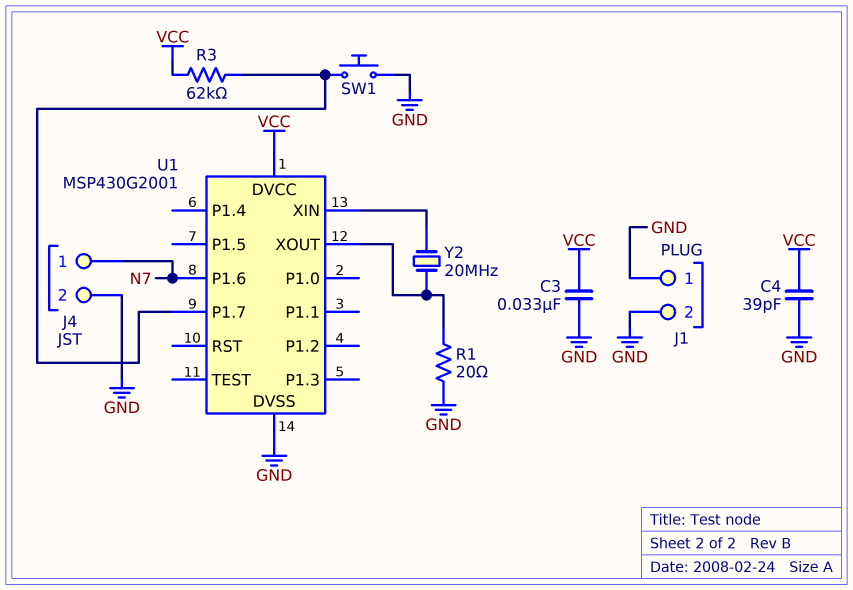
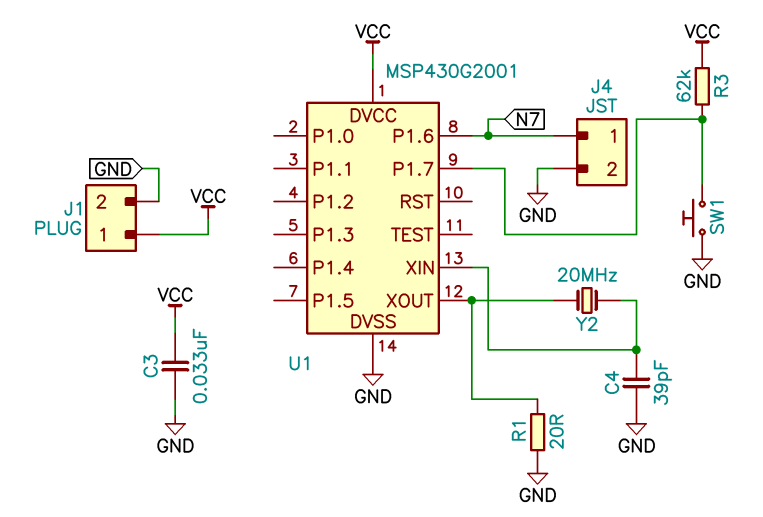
C4: 39pF (GND, VCC) -> 39pF (GND, U1/XIN)
J1 pin 1: GND -> VCC

